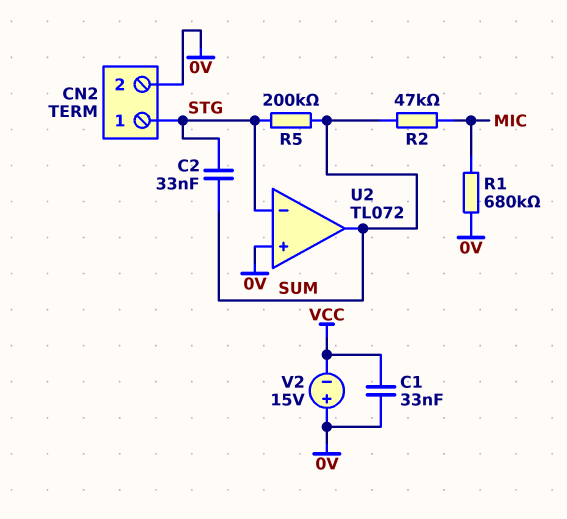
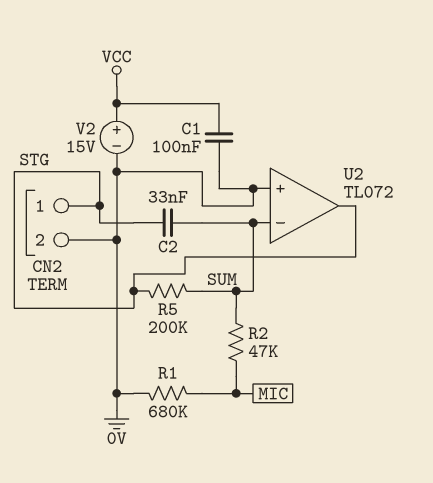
C1: 33nF (0V, VCC) -> 100nF (0V, VCC)
U2 pin in-: STG -> SUM
U2 pin out: SUM -> STG
V2: 15V (plus 0V, minus VCC) -> 15V (plus VCC, minus 0V)

